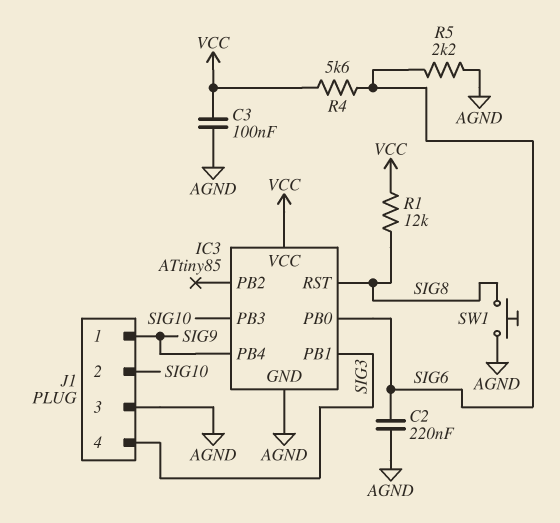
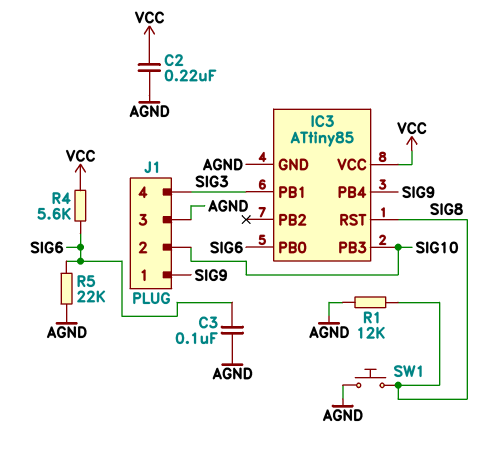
C2: 220nF (AGND, SIG6) -> 220nF (AGND, VCC)
C3: 100nF (AGND, VCC) -> 100nF (AGND, SIG6)
R1: 12k (SIG8, VCC) -> 12k (AGND, SIG8)
R5: 2.2k (AGND, SIG6) -> 22k (AGND, SIG6)

